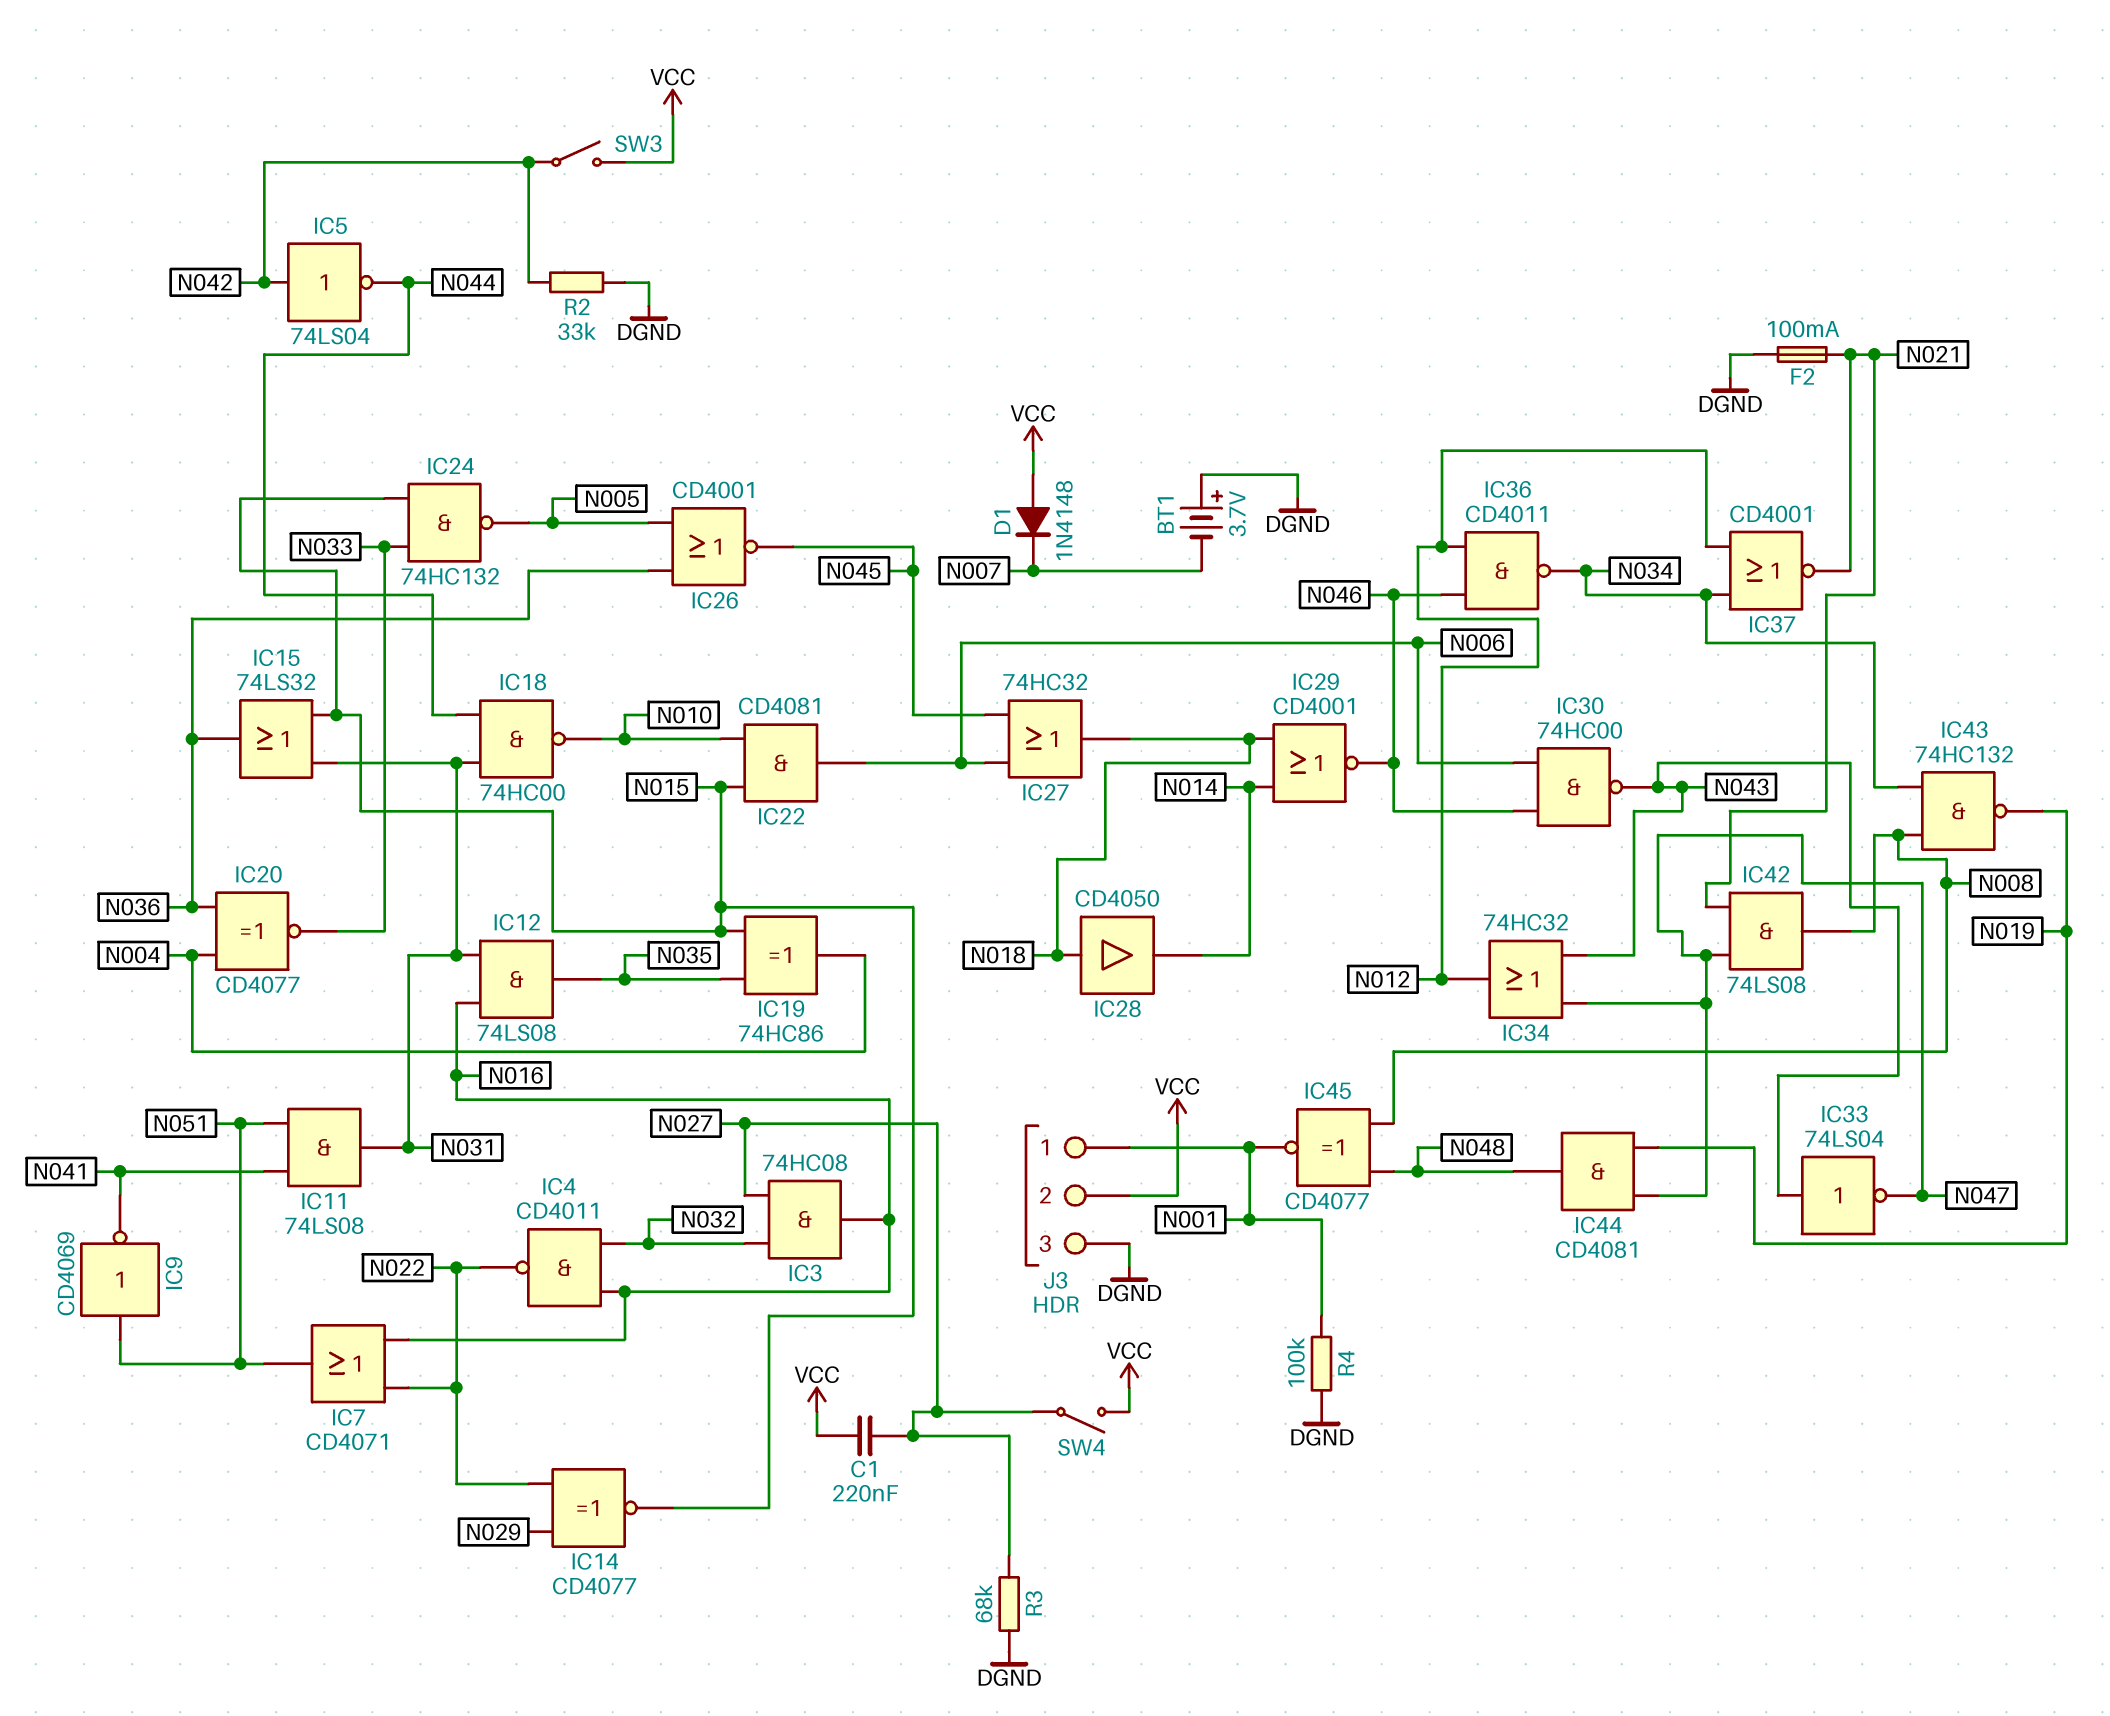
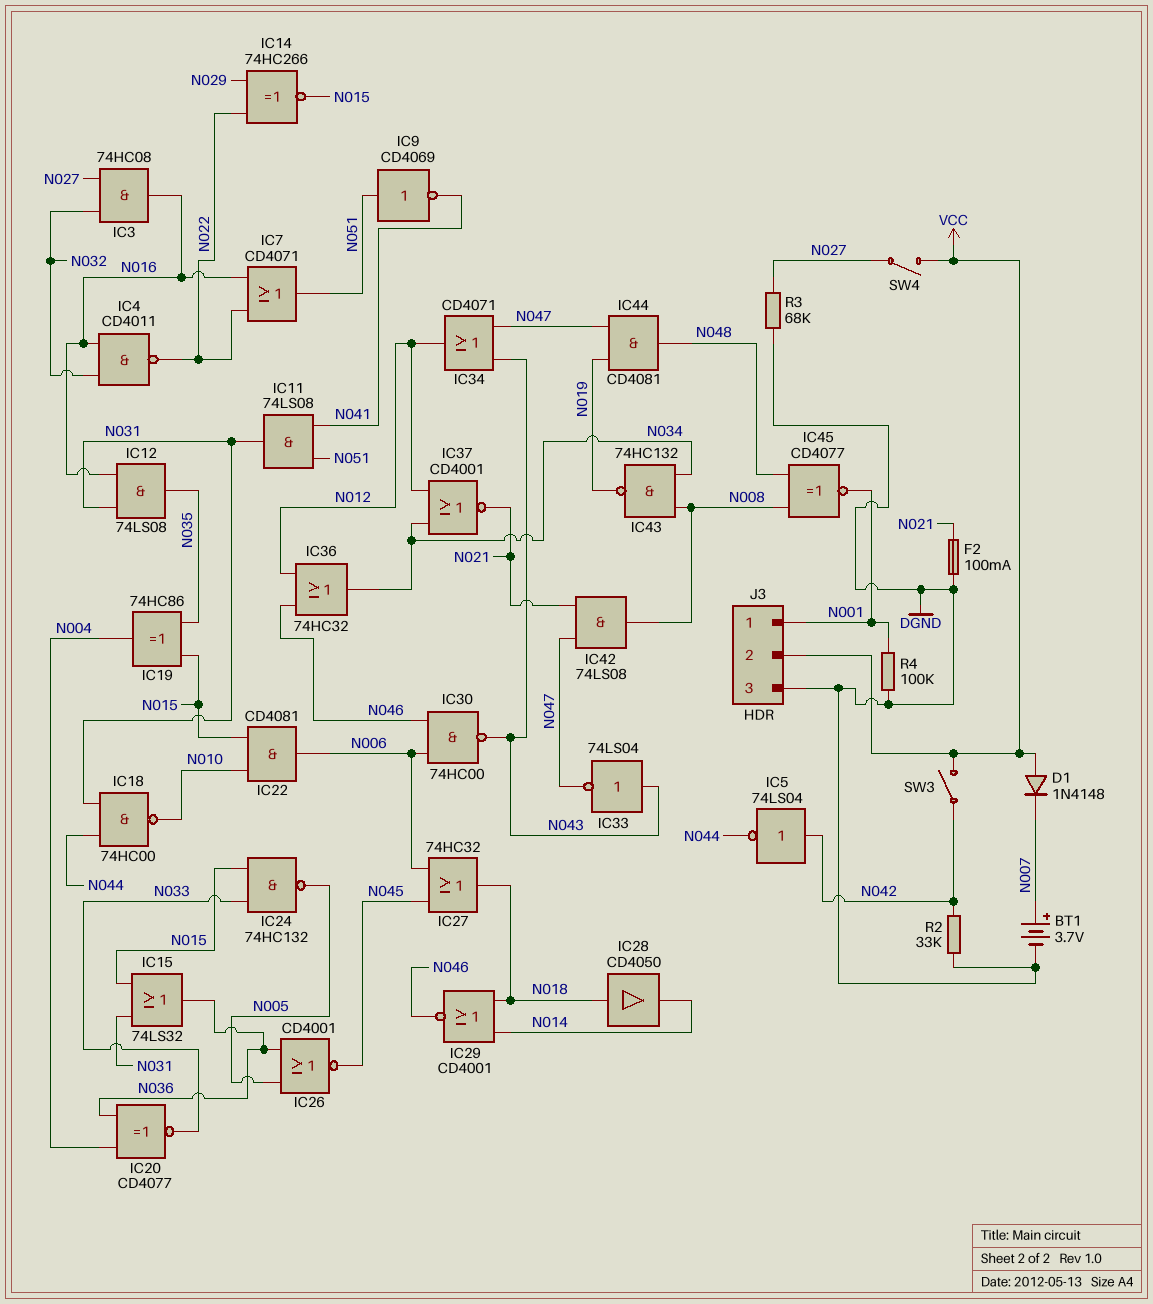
BT1: 3.7V (plus DGND, minus N007) -> 3.7V (plus N007, minus DGND)
C1: 220nF (N027, VCC) -> none
IC14: XNOR CD4077 (in N022, in N029, out N015) -> XNOR 74HC266 (in N022, in N029, out N015)
IC34: OR 74HC32 (in N043, in N047, out N012) -> OR CD4071 (in N043, in N047, out N012)
IC36: NAND CD4011 (in N012, in N046, out N034) -> OR 74HC32 (in N012, in N046, out N034)

